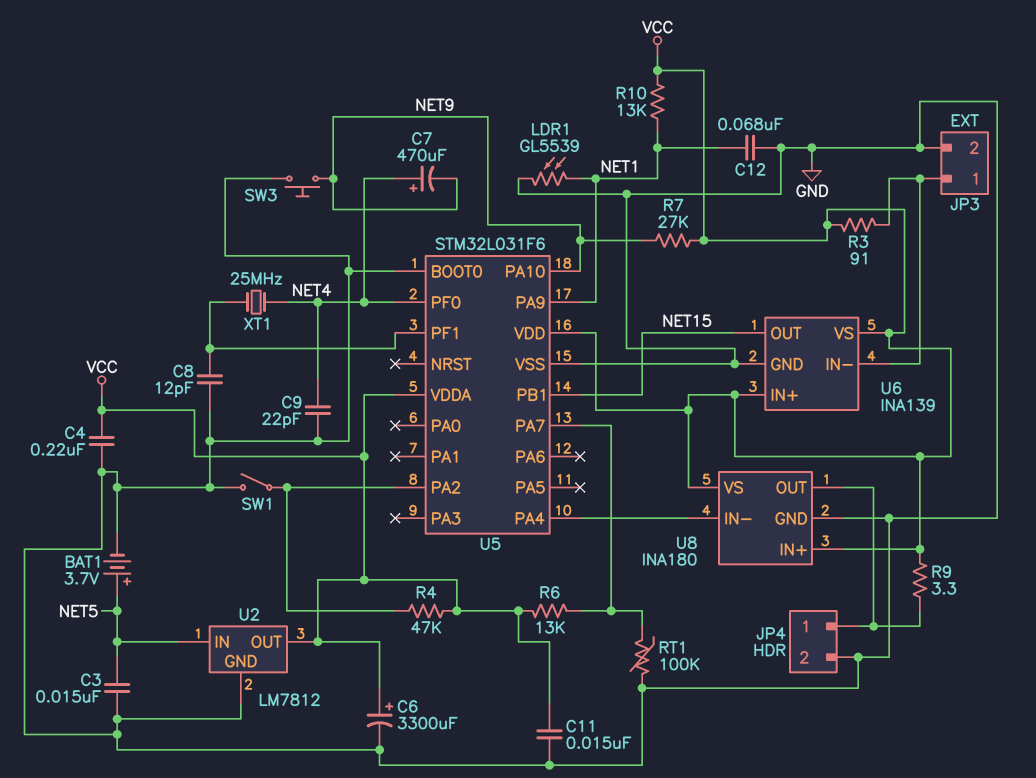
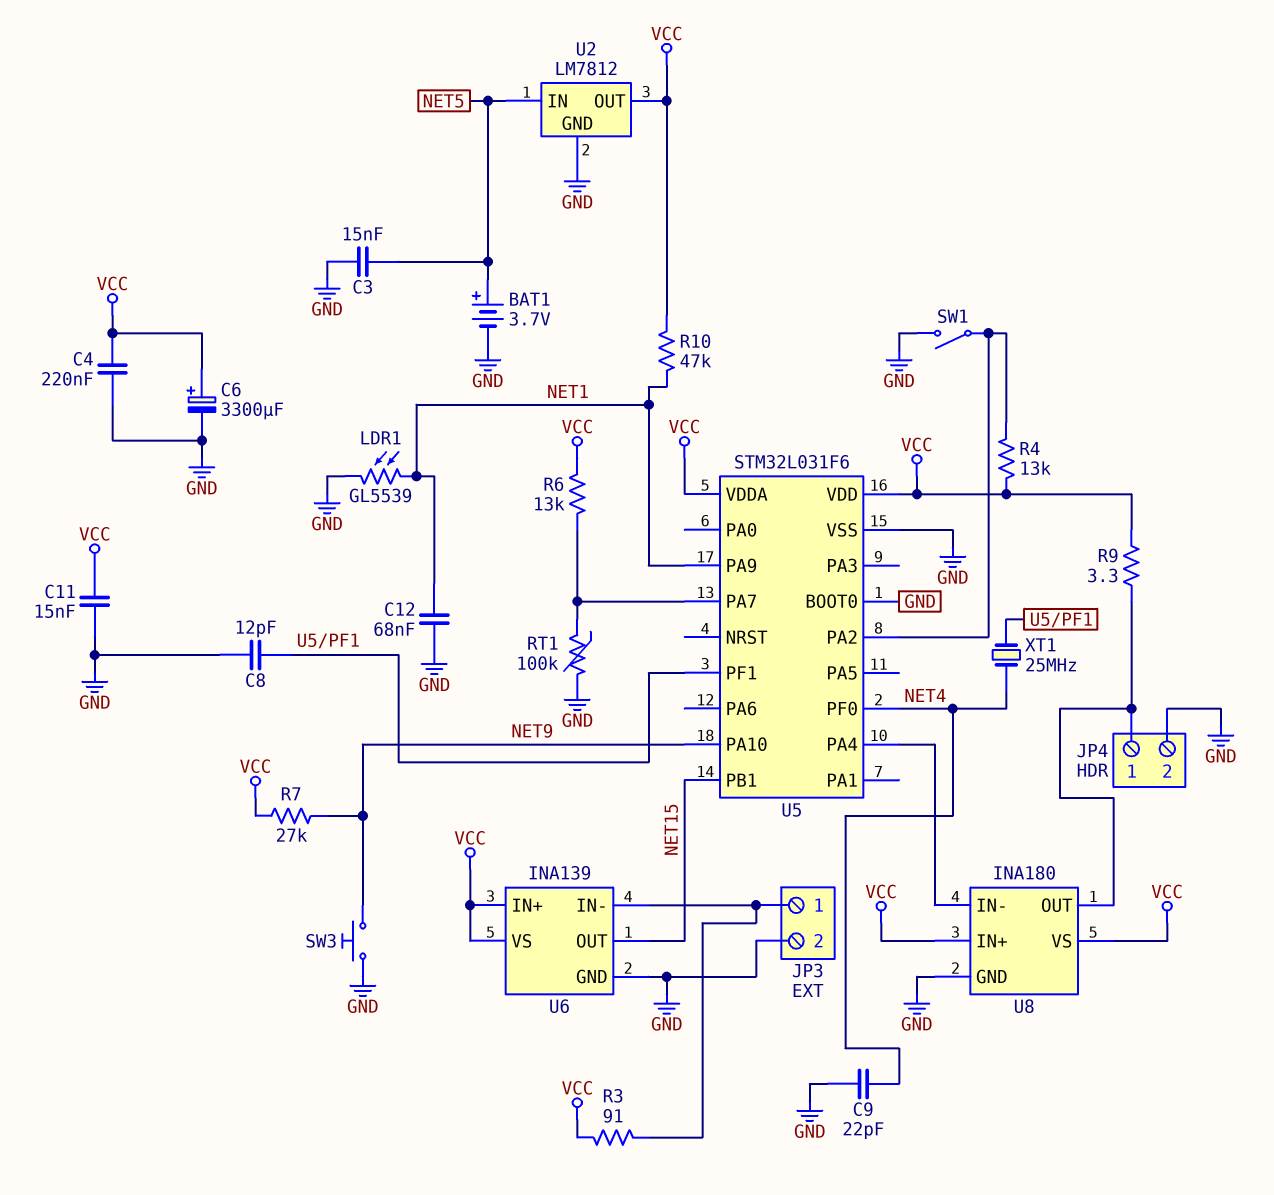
C7: 470uF (plus NET4, minus NET9) -> none
R4: 47k (U5/PA2, VCC) -> 13k (U5/PA2, VCC)
R10: 13k (NET1, VCC) -> 47k (NET1, VCC)

